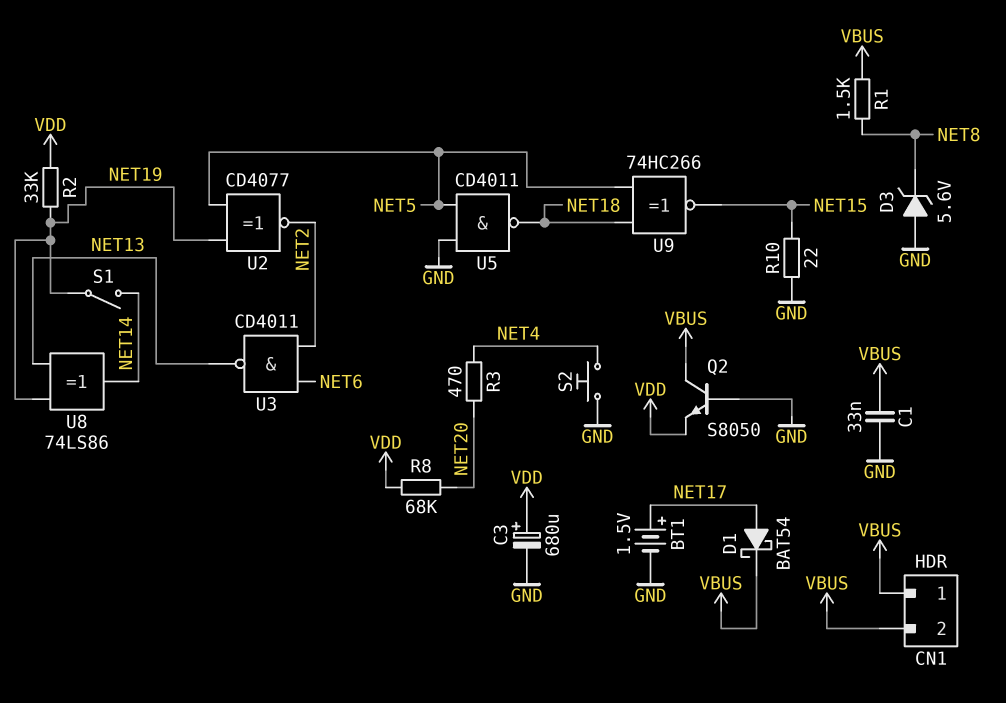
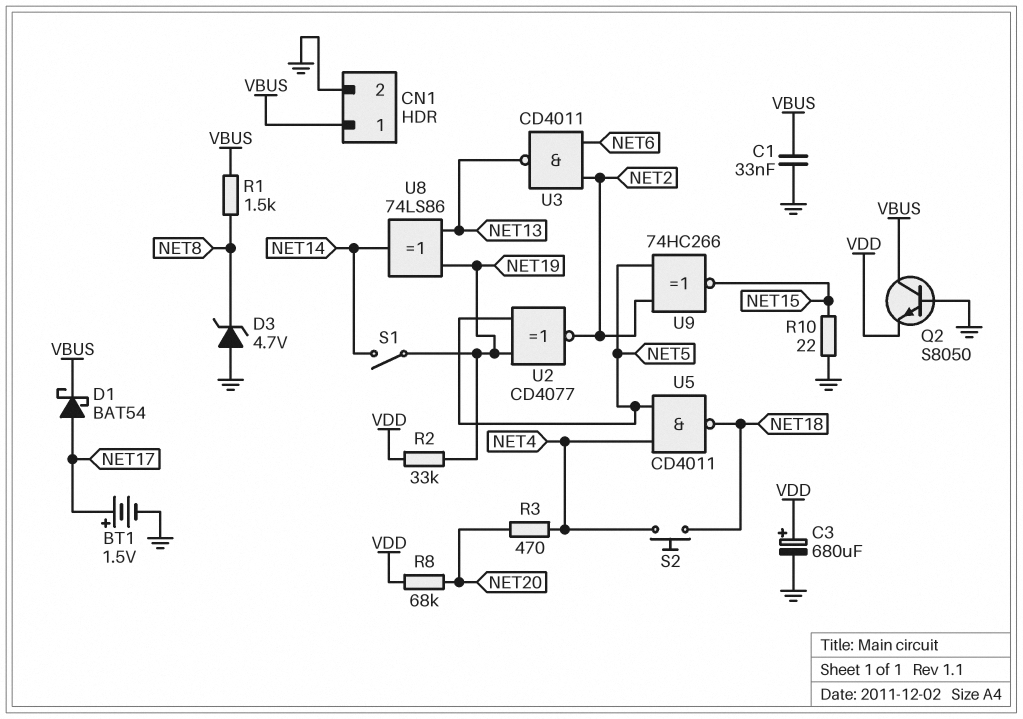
CN1 pin 2: VBUS -> GND
D3: zener 5.6V (A GND, K NET8) -> zener 4.7V (A GND, K NET8)
S2: button (GND, NET4) -> button (NET4, NET18)
U5: NAND CD4011 (in GND, in NET5, out NET18) -> NAND CD4011 (in NET4, in NET5, out NET18)
U9: XNOR 74HC266 (in NET5, in NET18, out NET15) -> XNOR 74HC266 (in NET2, in NET5, out NET15)

